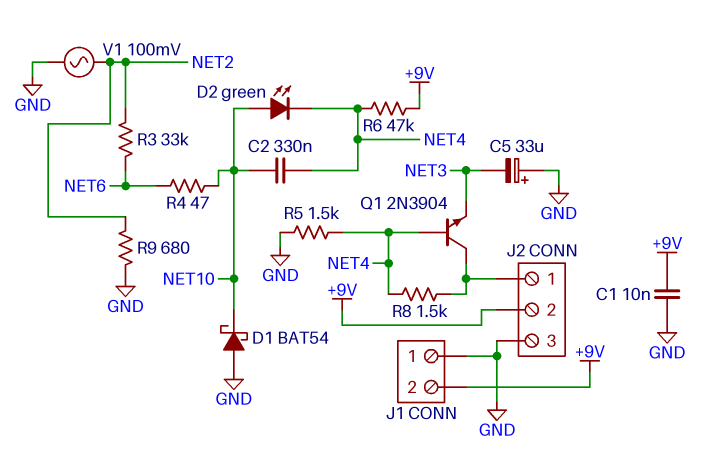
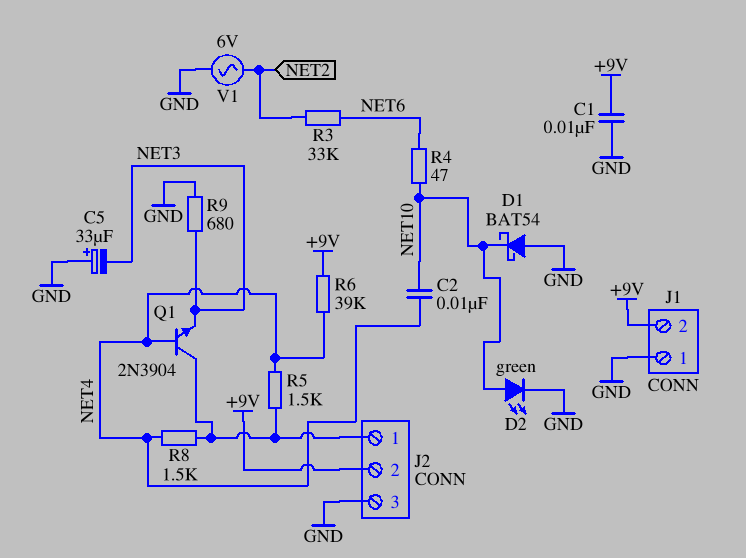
C2: 330nF (NET4, NET10) -> 10nF (NET4, NET10)
D2: LED green (A NET10, K NET4) -> LED green (A NET10, K GND)
R5: 1.5k (GND, NET4) -> 1.5k (J2/1, NET4)
R6: 47k (+9V, NET4) -> 39k (+9V, NET4)
R9: 680 (GND, NET2) -> 680 (GND, NET3)
V1: AC 100mV (GND, NET2) -> AC 6V (GND, NET2)

